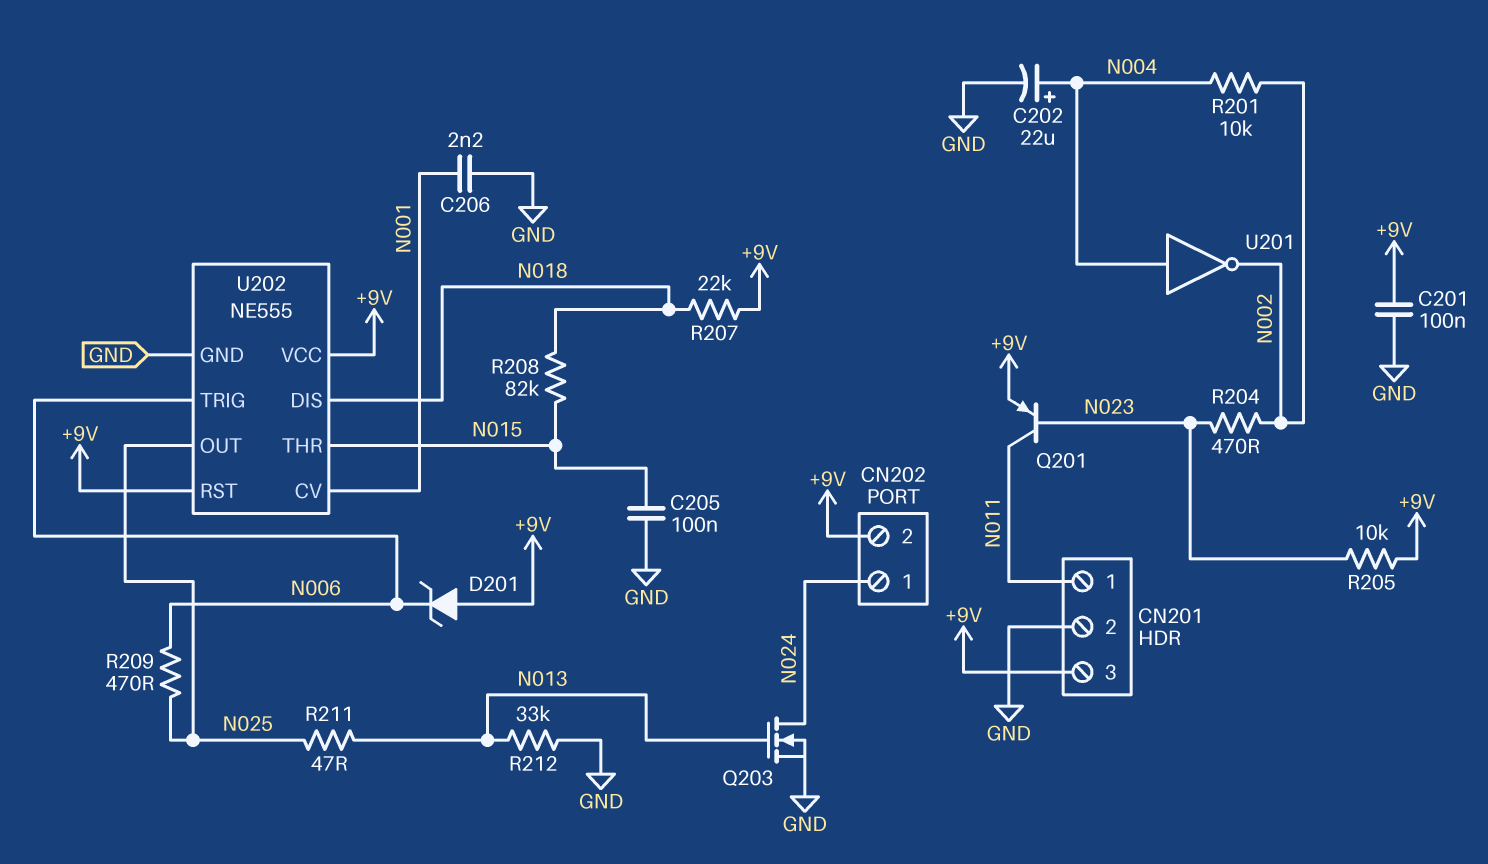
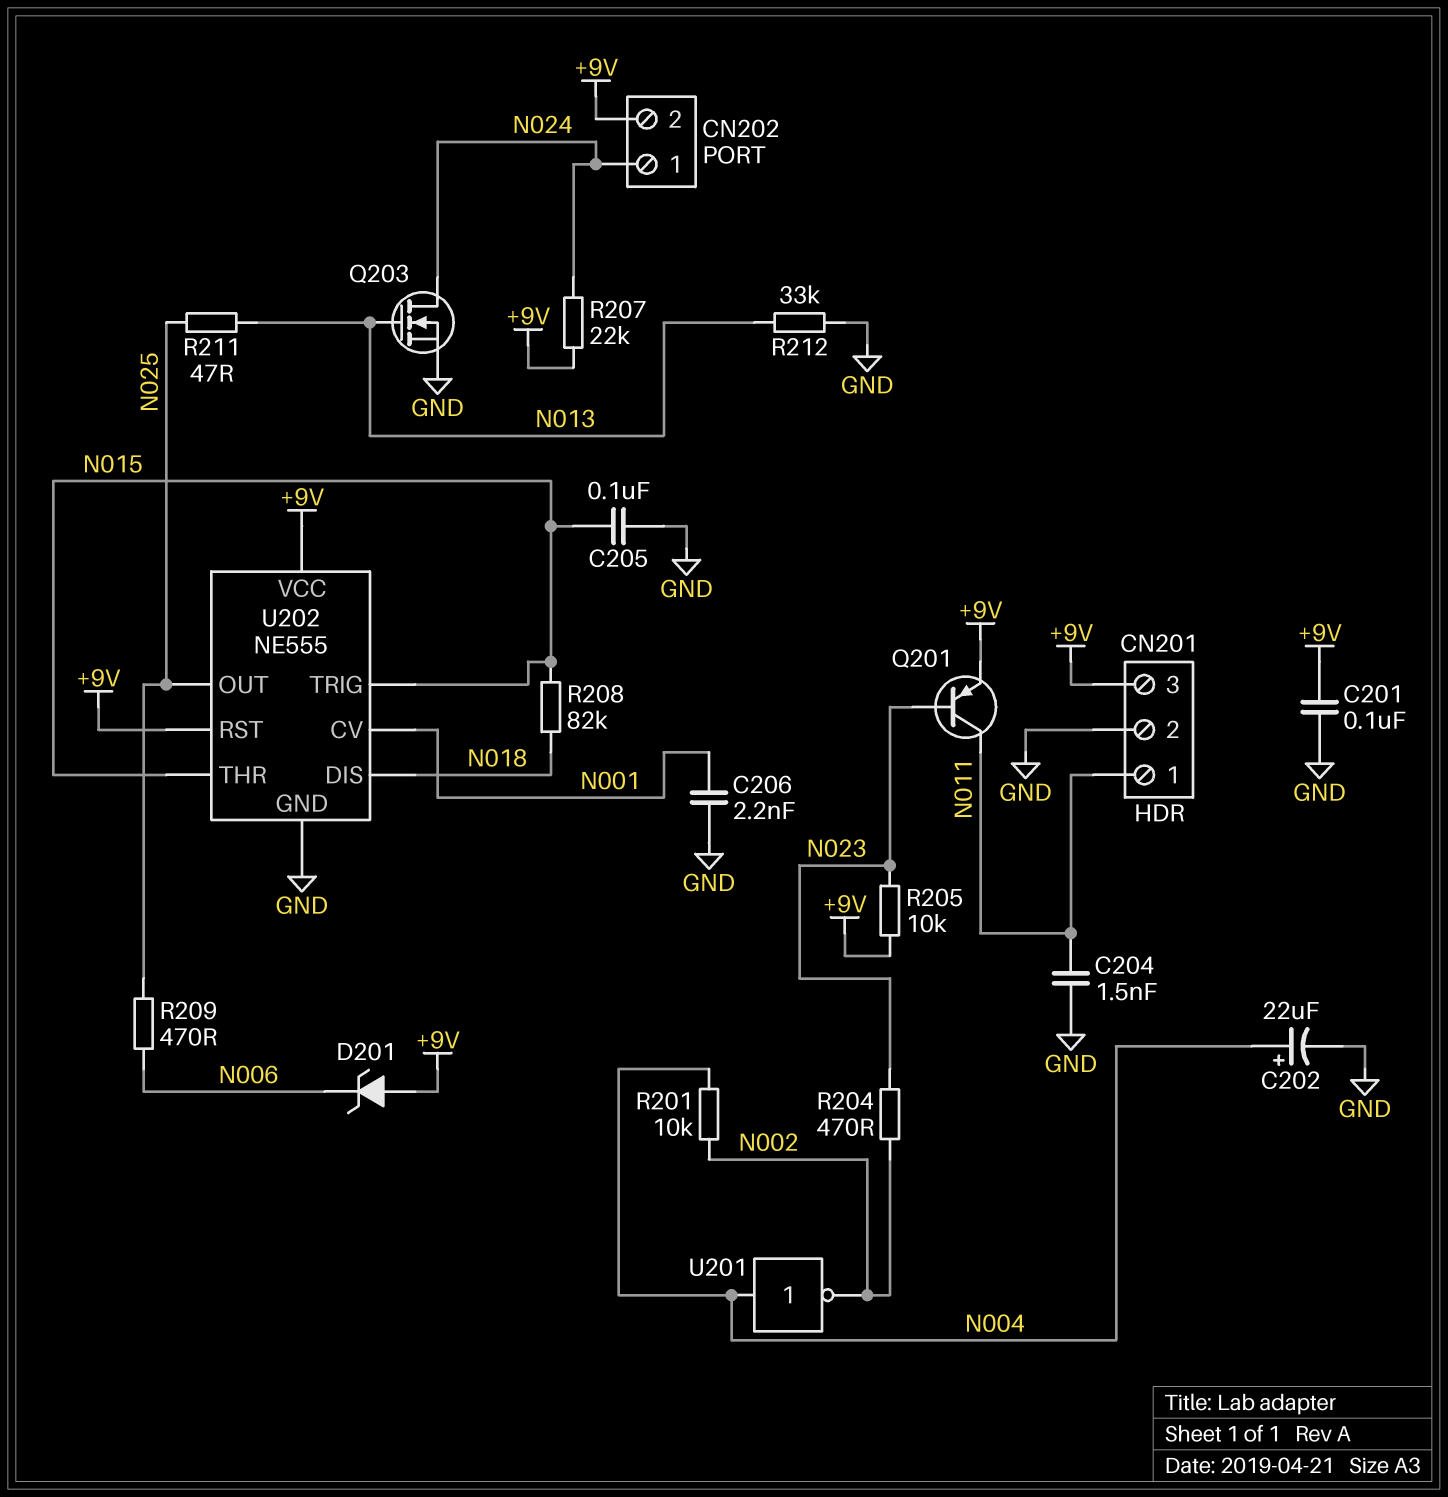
C204: none -> 1.5nF (GND, N011)
R207: 22k (+9V, N018) -> 22k (+9V, N024)
U202 pin TRIG: N006 -> N015

